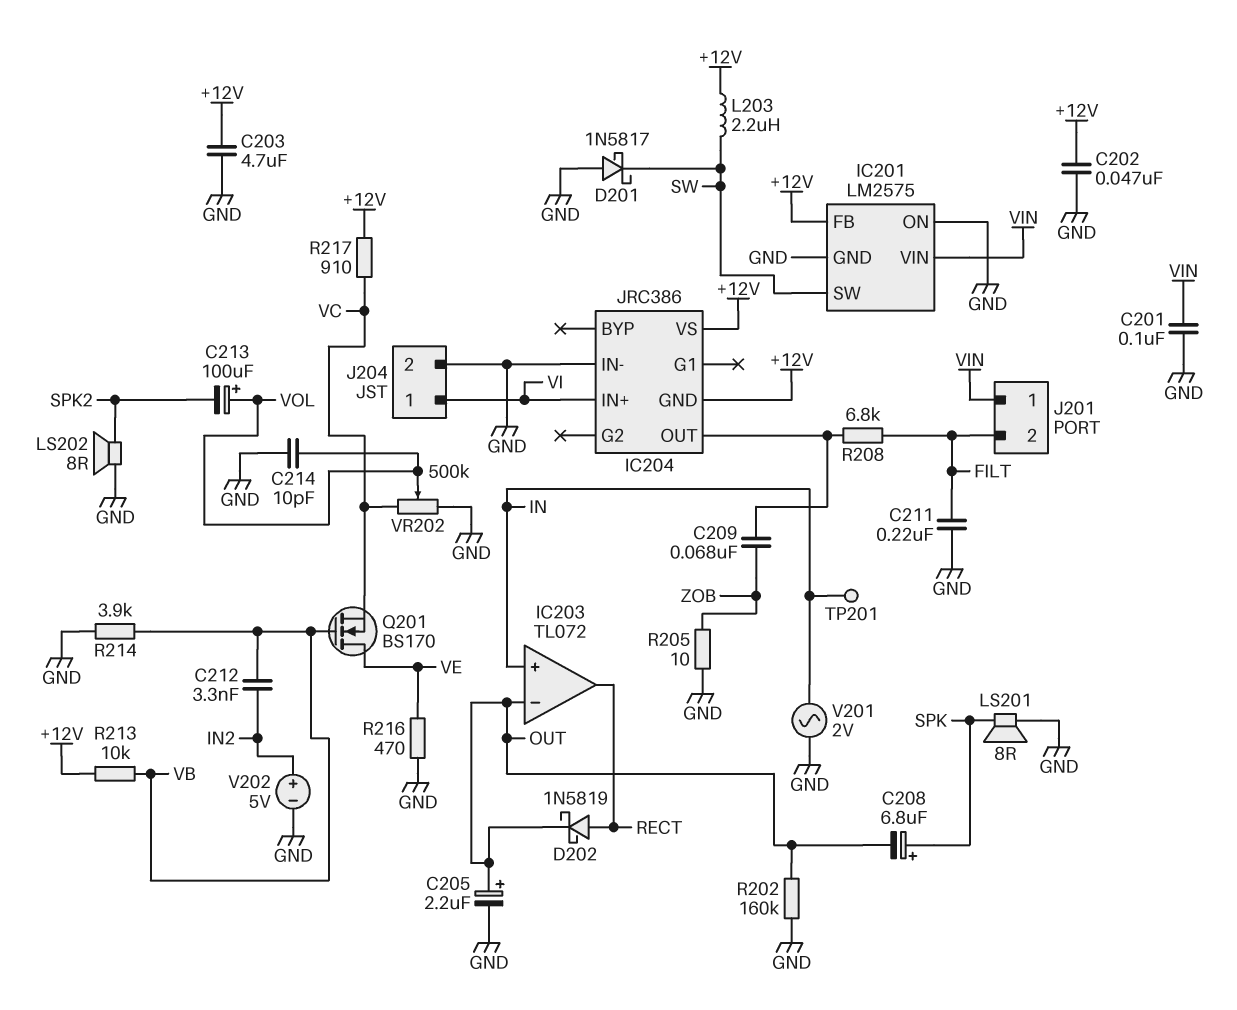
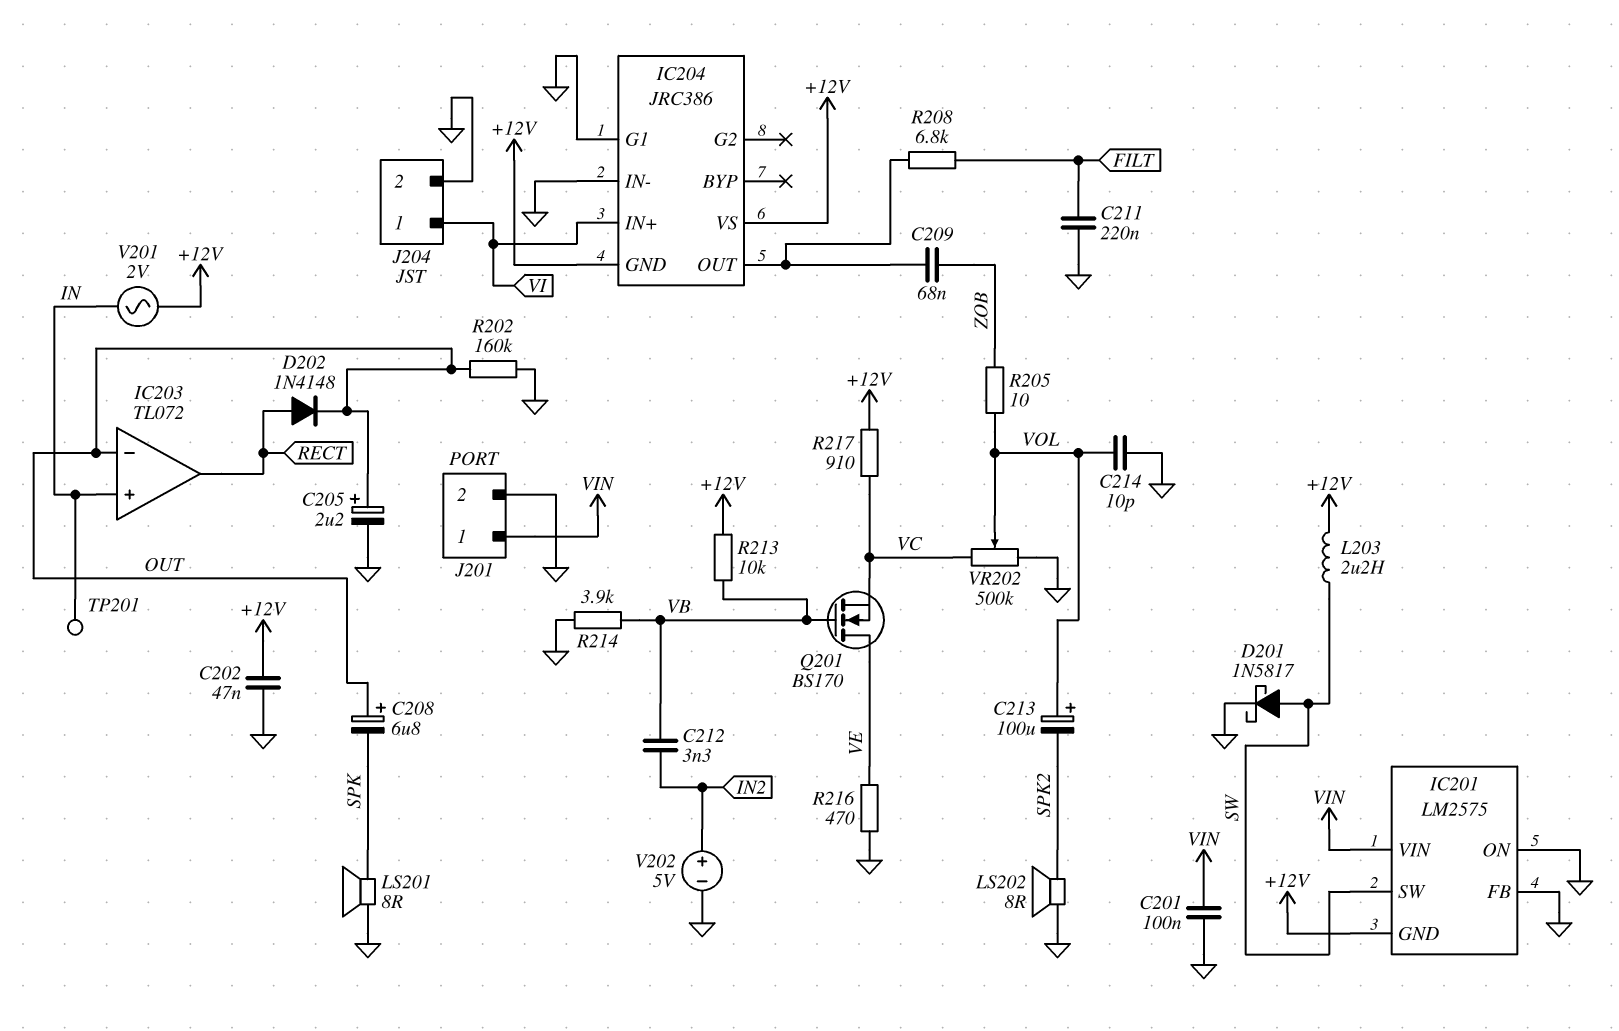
C203: 4.7uF (+12V, GND) -> none
C208: 6.8uF (plus SPK, minus OUT) -> 6.8uF (plus OUT, minus SPK)
D201: schottky 1N5817 (A GND, K SW) -> schottky 1N5817 (A SW, K GND)
D202: schottky 1N5819 (A RECT, K OUT) -> diode 1N4148 (A RECT, K OUT)
IC201 pin FB: +12V -> GND
IC201 pin GND: GND -> +12V
IC204 pin G1: none -> GND
J201 pin 2: FILT -> GND
R205: 10 (GND, ZOB) -> 10 (VOL, ZOB)
V201: AC 2V (GND, IN) -> AC 2V (+12V, IN)

